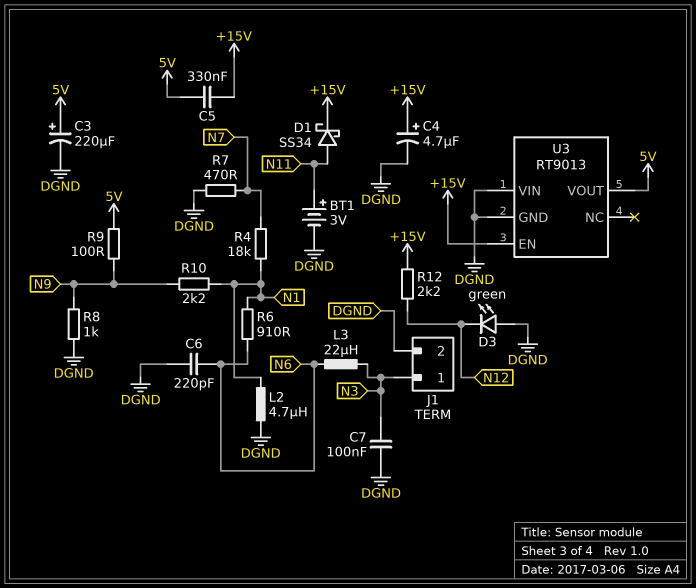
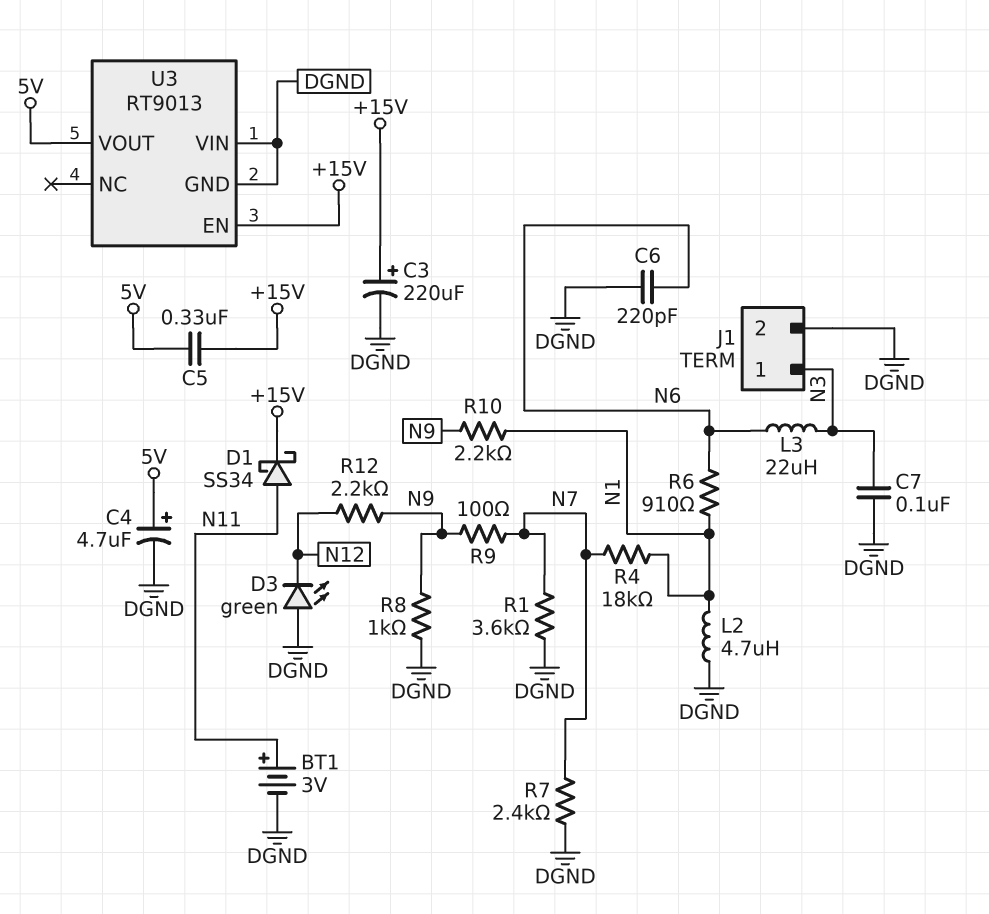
C3: 220uF (plus 5V, minus DGND) -> 220uF (plus +15V, minus DGND)
C4: 4.7uF (plus +15V, minus DGND) -> 4.7uF (plus 5V, minus DGND)
R1: none -> 3.6k (DGND, N7)
R7: 470 (DGND, N7) -> 2.4k (DGND, N7)
R9: 100 (5V, N9) -> 100 (N7, N9)
R12: 2.2k (+15V, N12) -> 2.2k (N9, N12)

